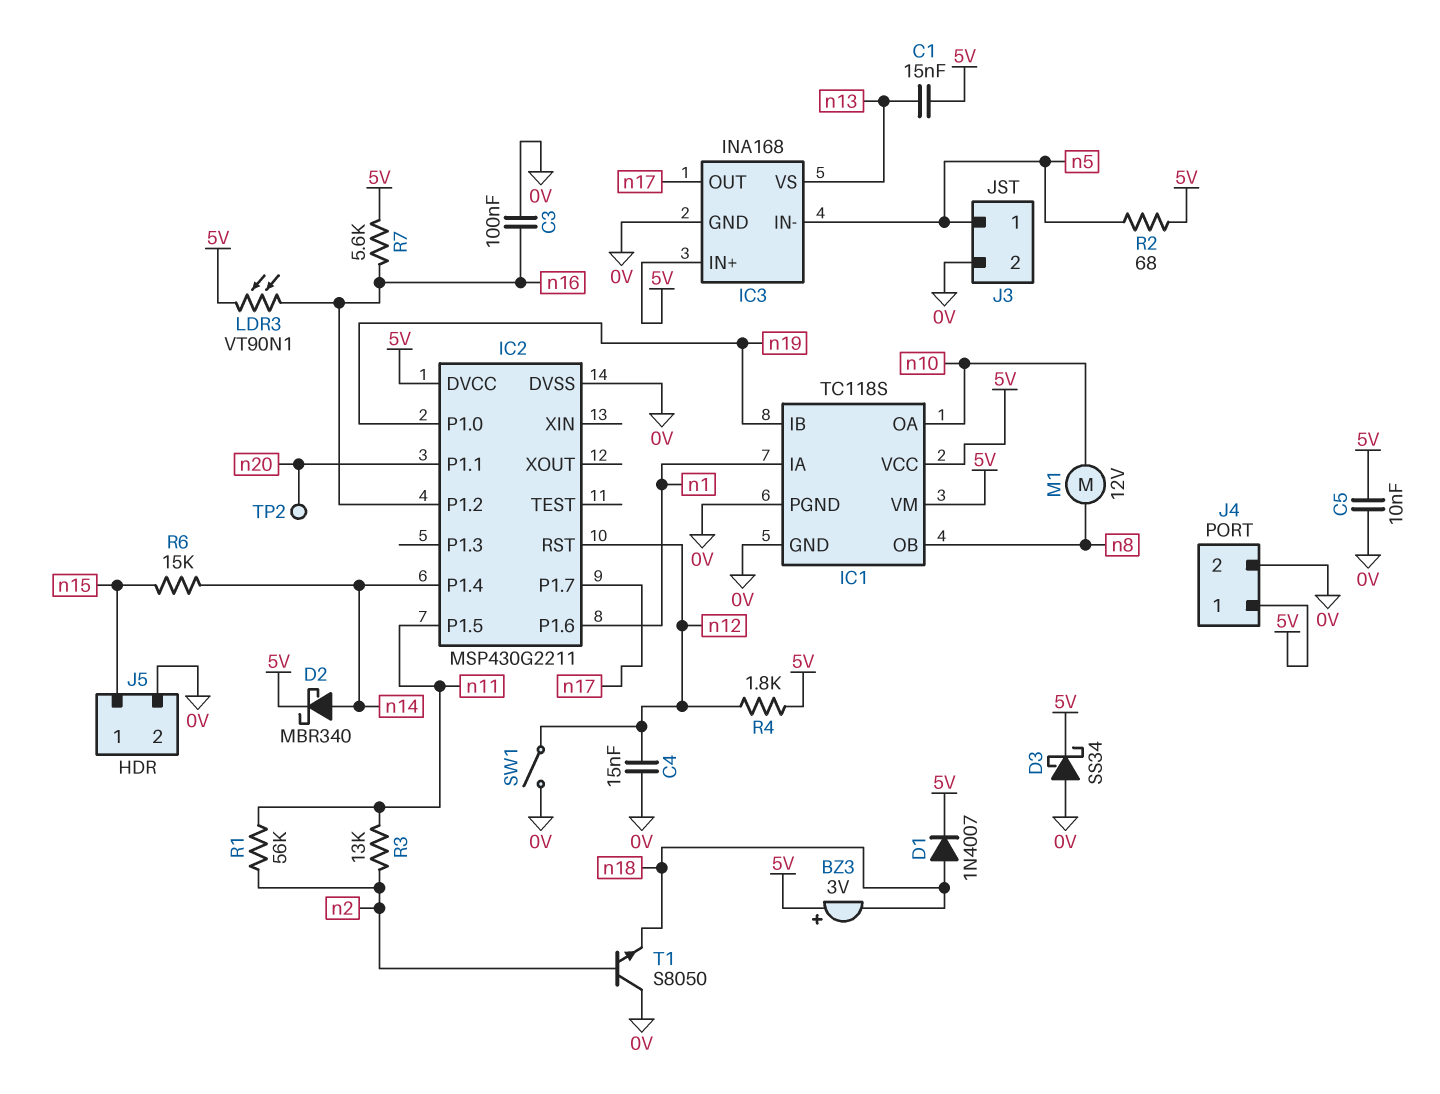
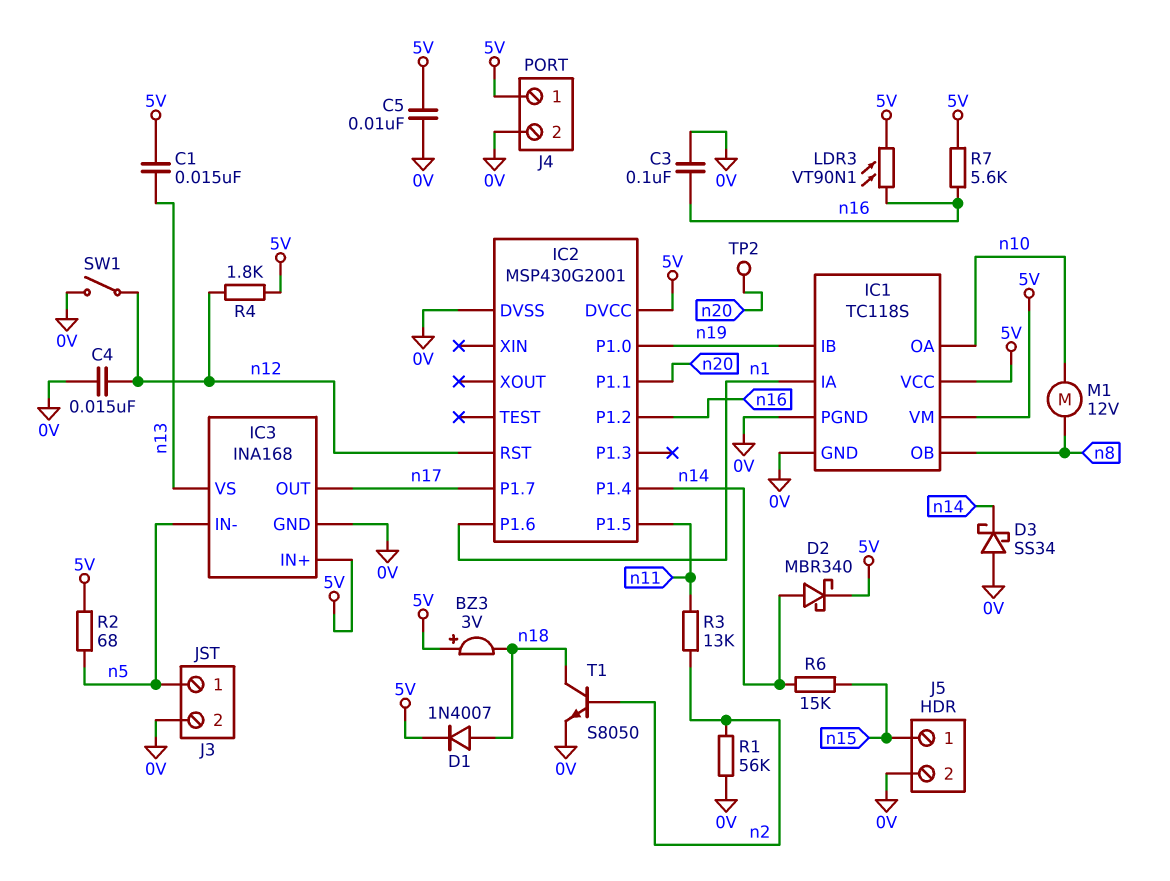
D3: schottky SS34 (A 0V, K 5V) -> schottky SS34 (A 0V, K n14)
IC2: MSP430G2211 -> MSP430G2001
R1: 56k (n2, n11) -> 56k (0V, n2)
T1: NPN S8050 (B n2, C 0V, E n18) -> NPN S8050 (B n2, C n18, E 0V)

